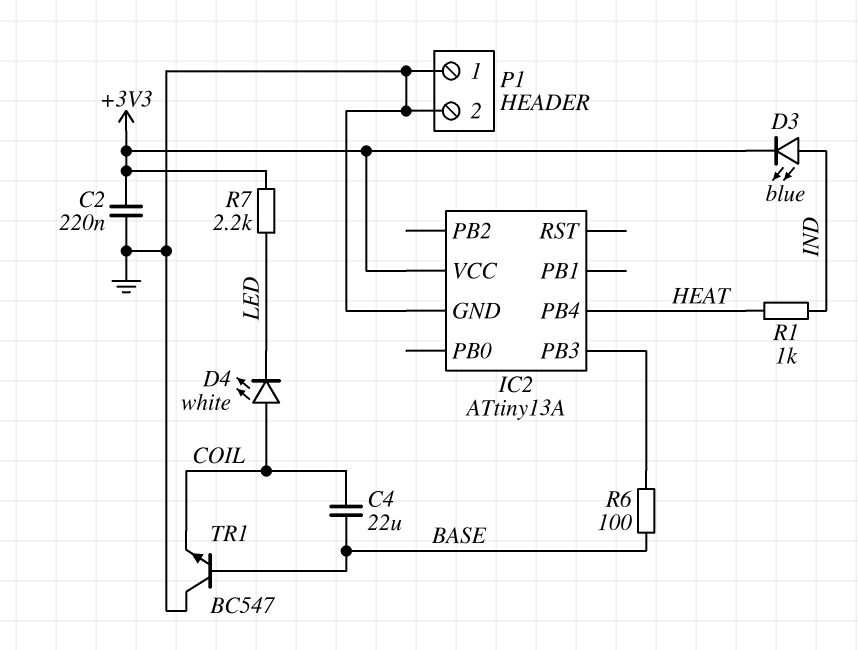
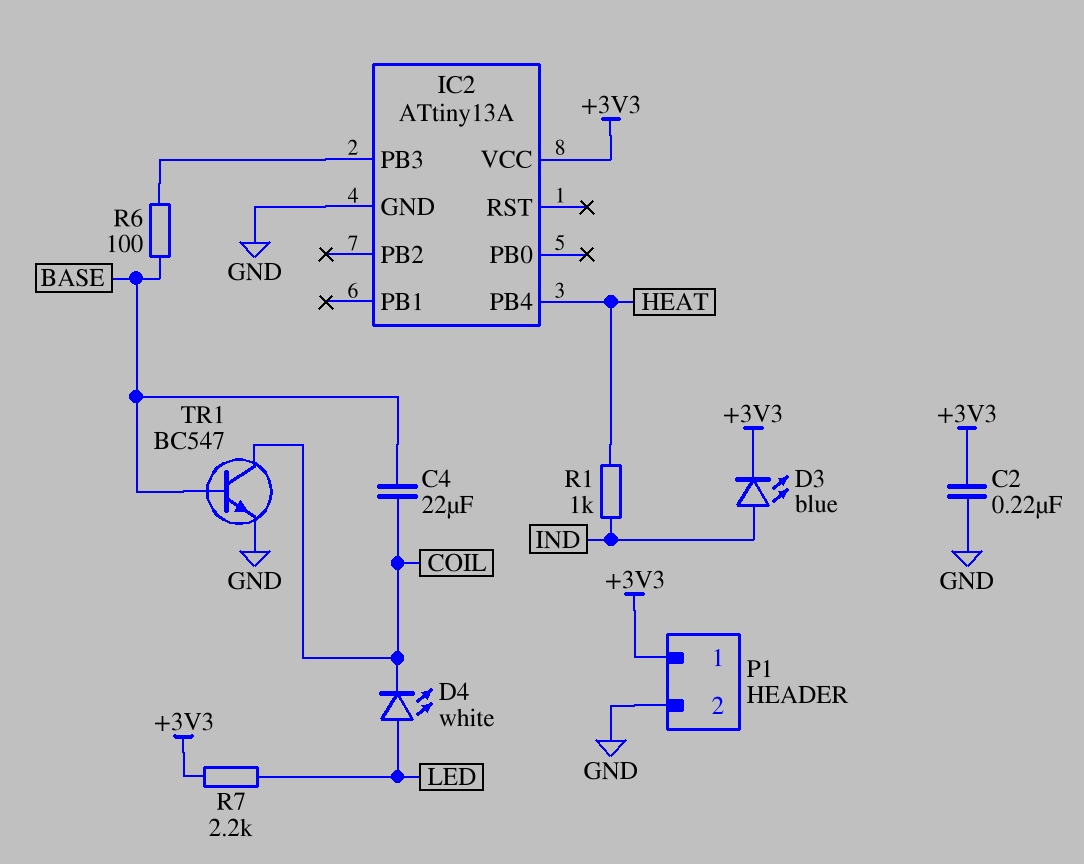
D4: LED white (A COIL, K LED) -> LED white (A LED, K COIL)
P1 pin 1: GND -> +3V3
TR1: NPN BC547 (B BASE, C GND, E COIL) -> NPN BC547 (B BASE, C COIL, E GND)

